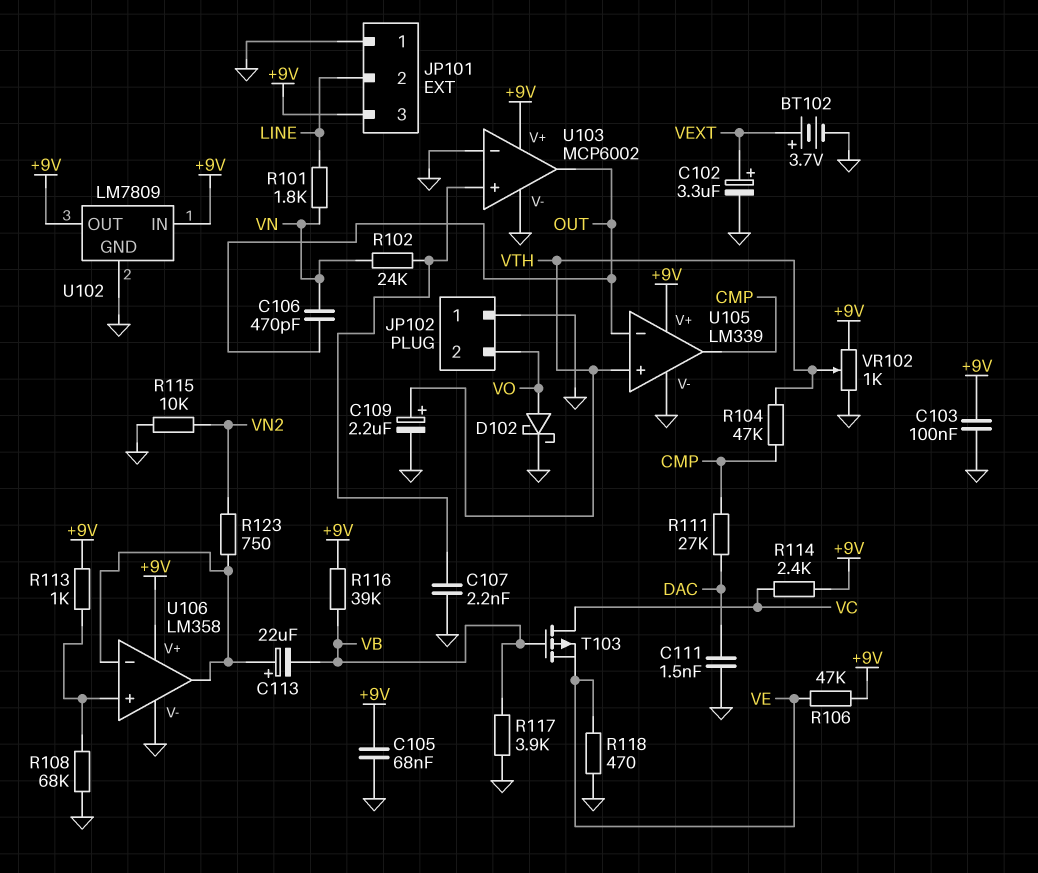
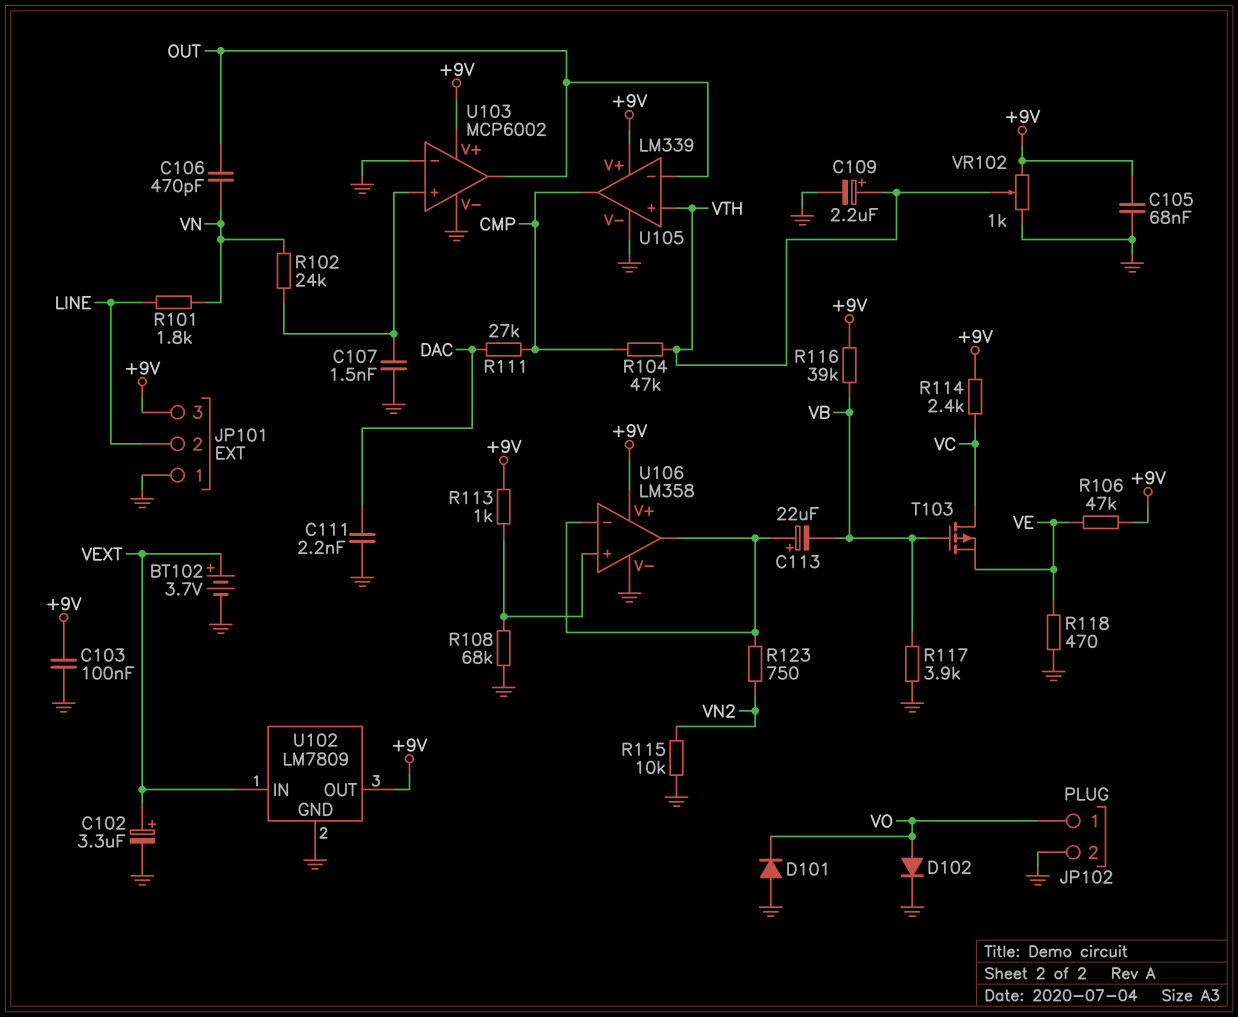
C107: 2.2nF (GND, U103/in+) -> 1.5nF (GND, U103/in+)
C111: 1.5nF (DAC, GND) -> 2.2nF (DAC, GND)
D101: none -> diode (A GND, K VO)
D102: schottky (A VO, K GND) -> diode (A VO, K GND)
JP102 pin 1: GND -> VO
JP102 pin 2: VO -> GND
U102 pin IN: +9V -> VEXT

